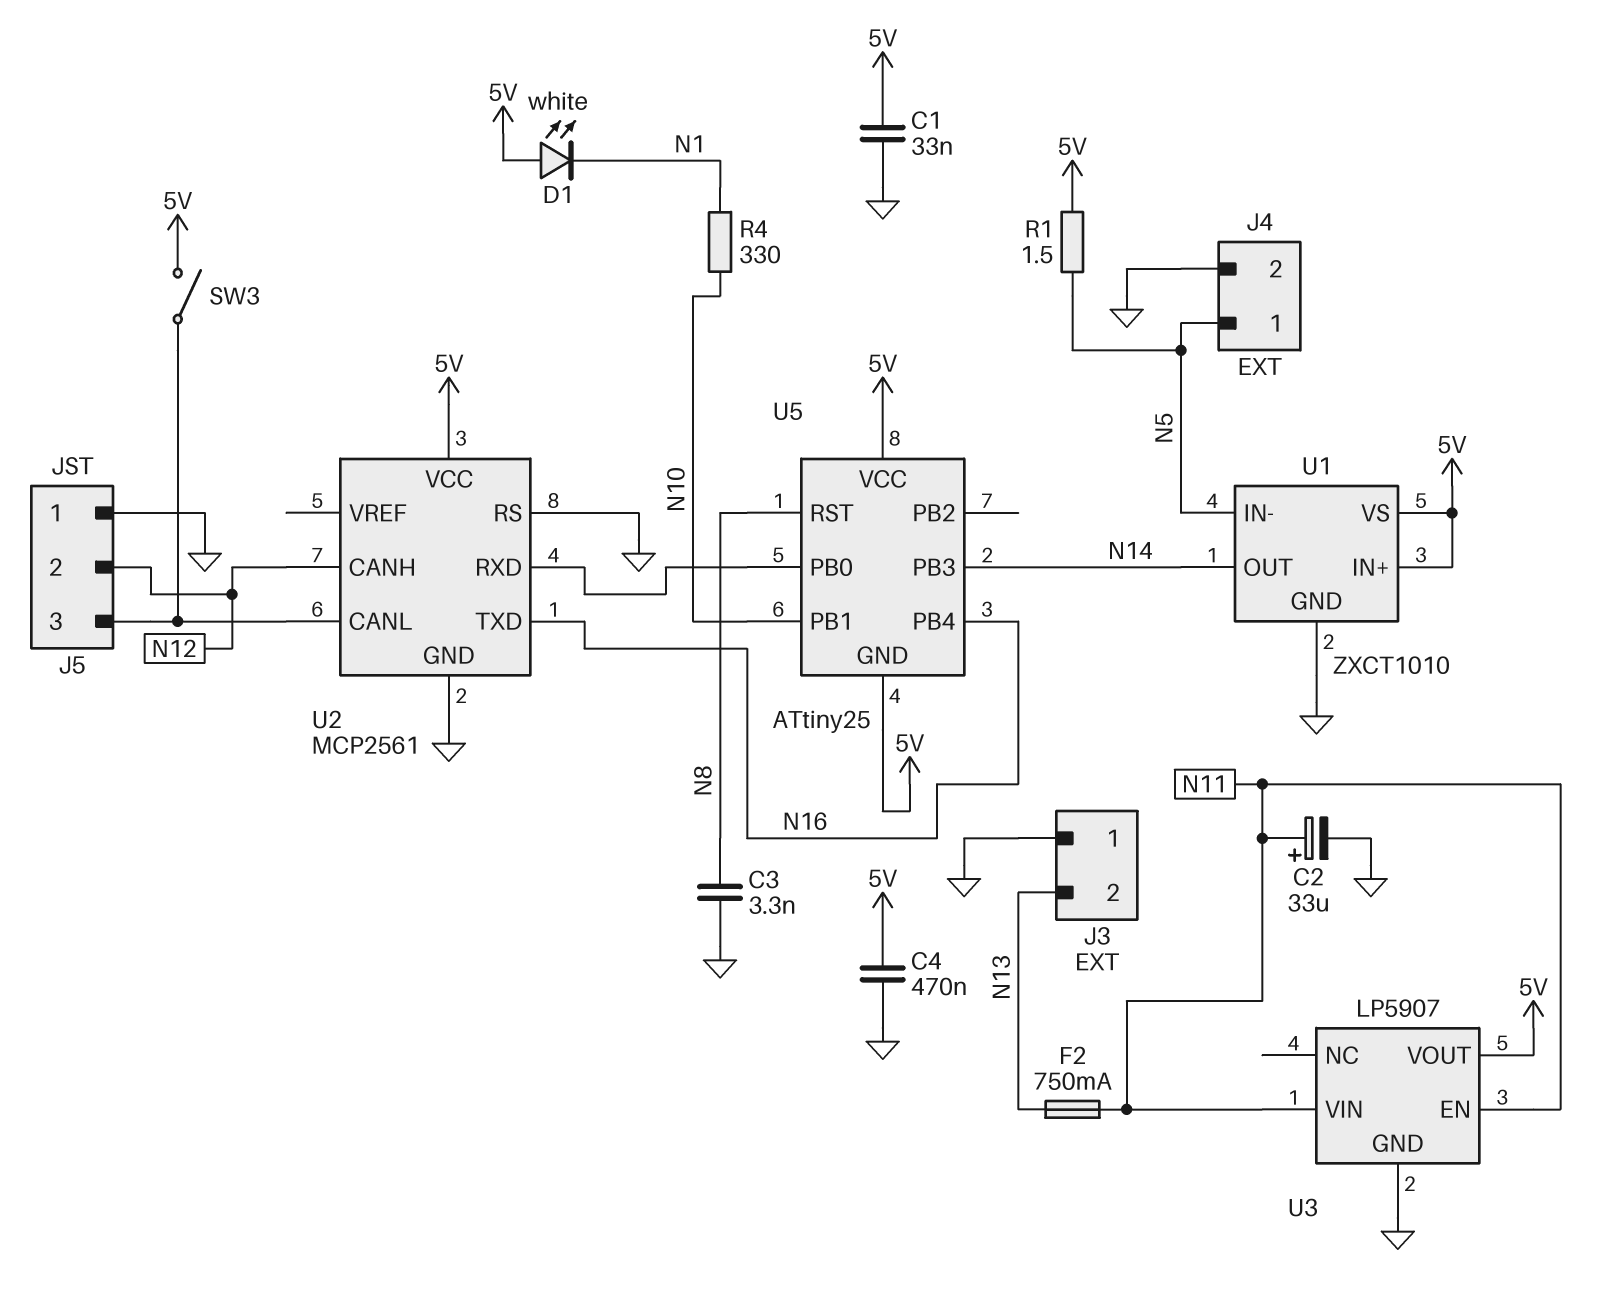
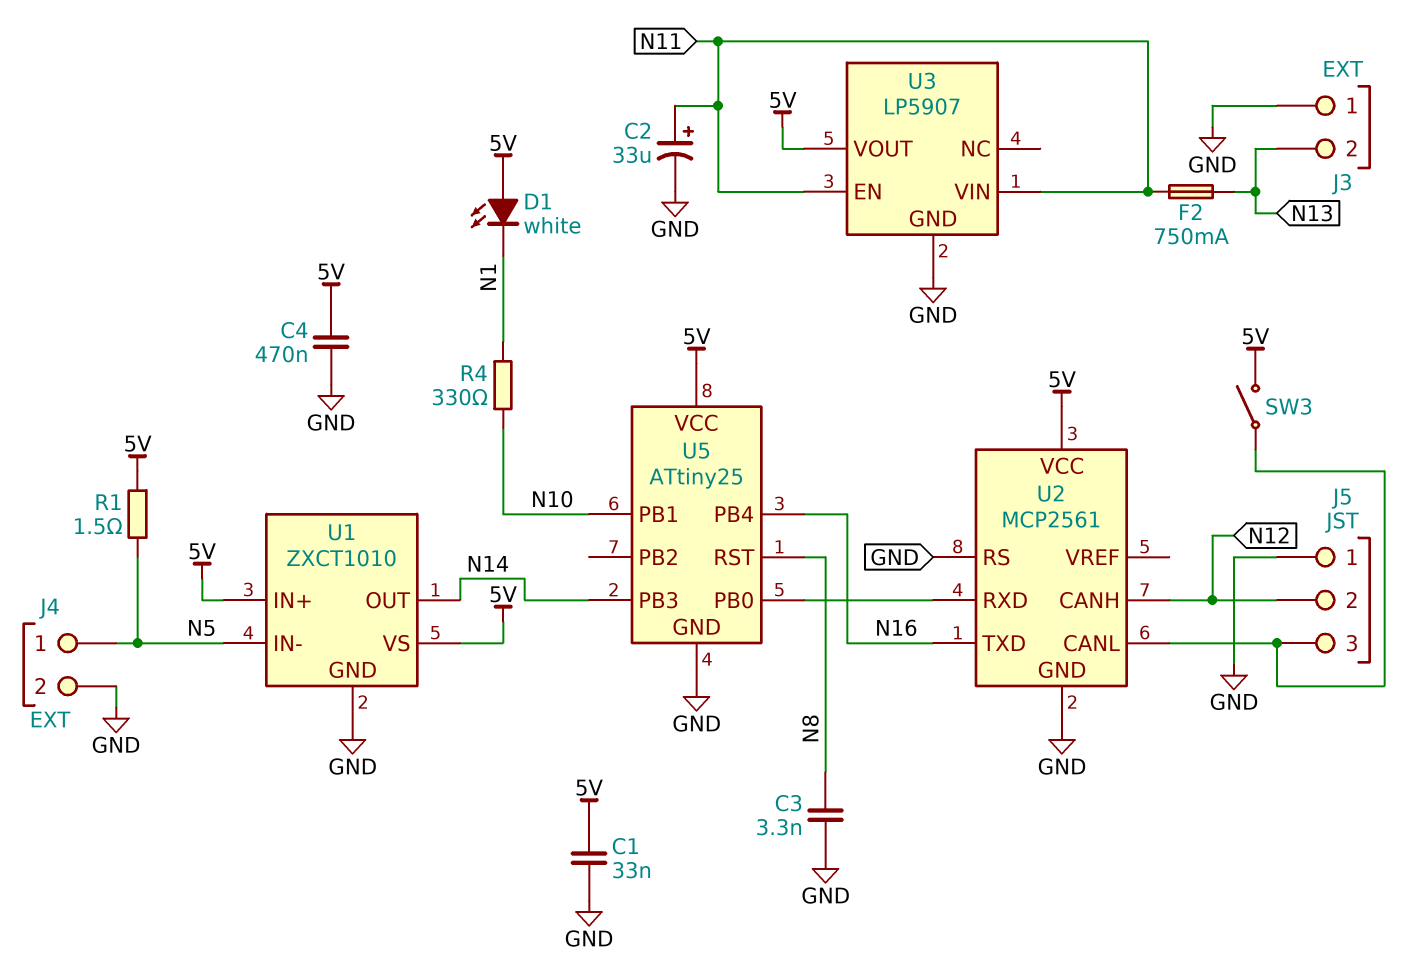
U5 pin GND: 5V -> GND

